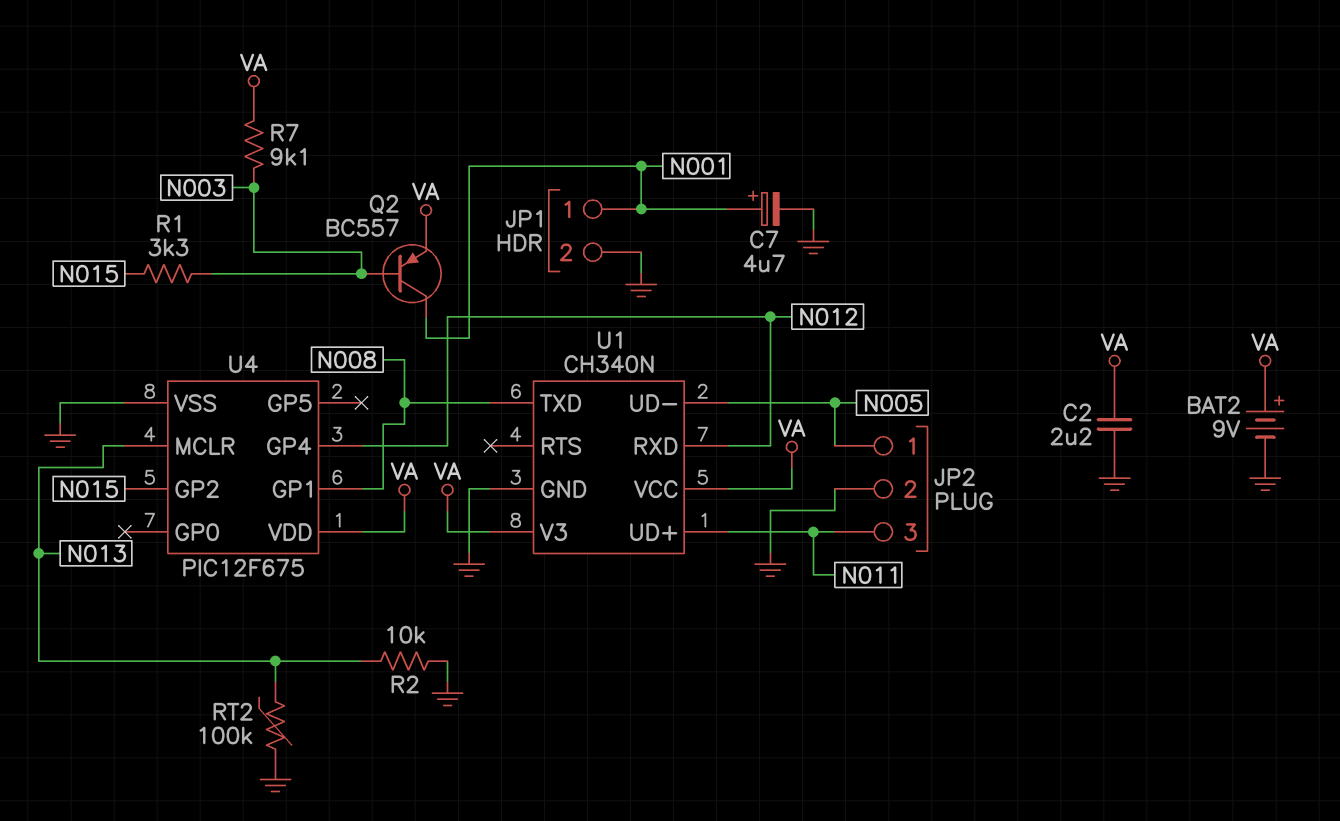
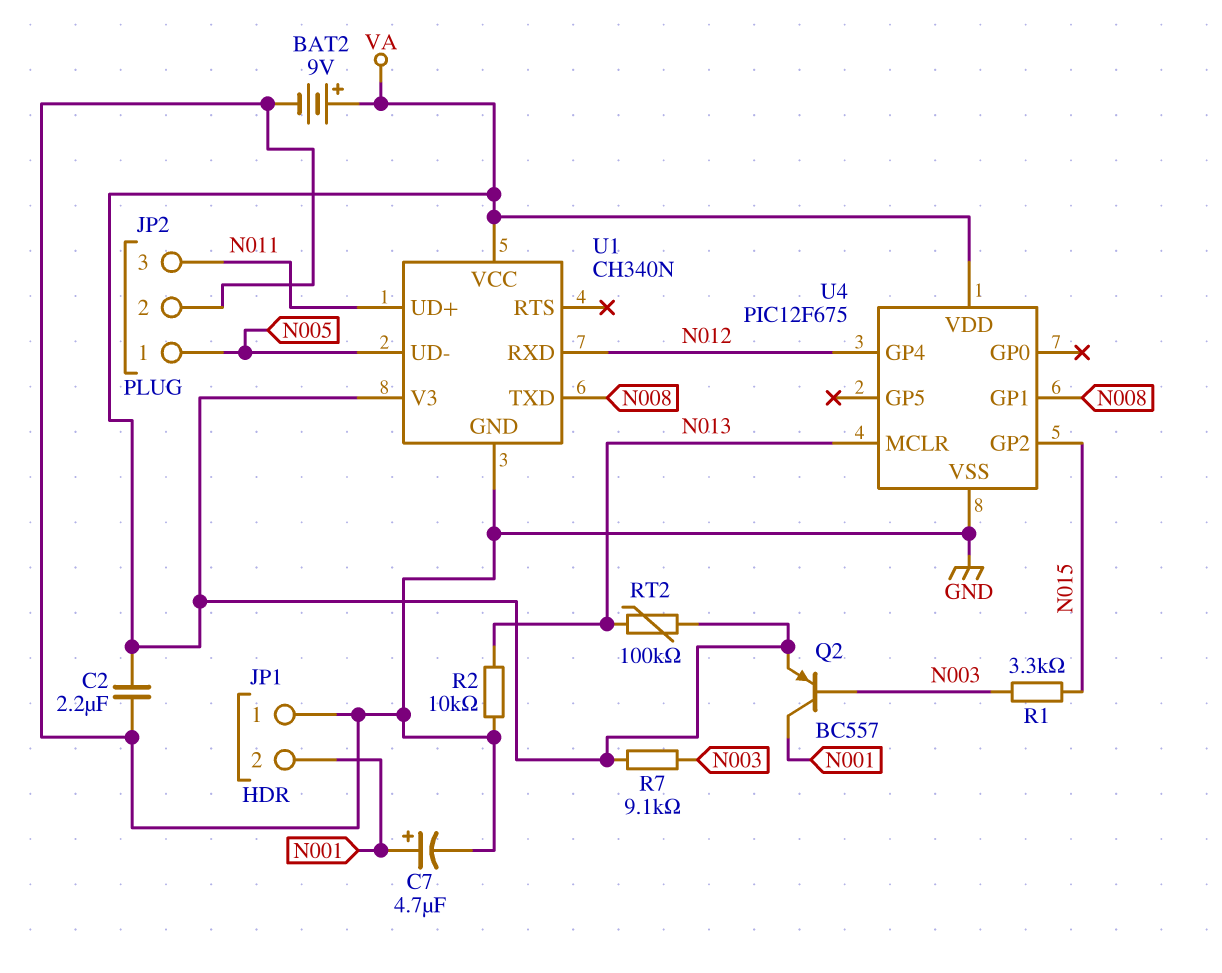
JP1 pin 1: N001 -> GND
JP1 pin 2: GND -> N001
RT2: 100k (GND, N013) -> 100k (N013, VA)

